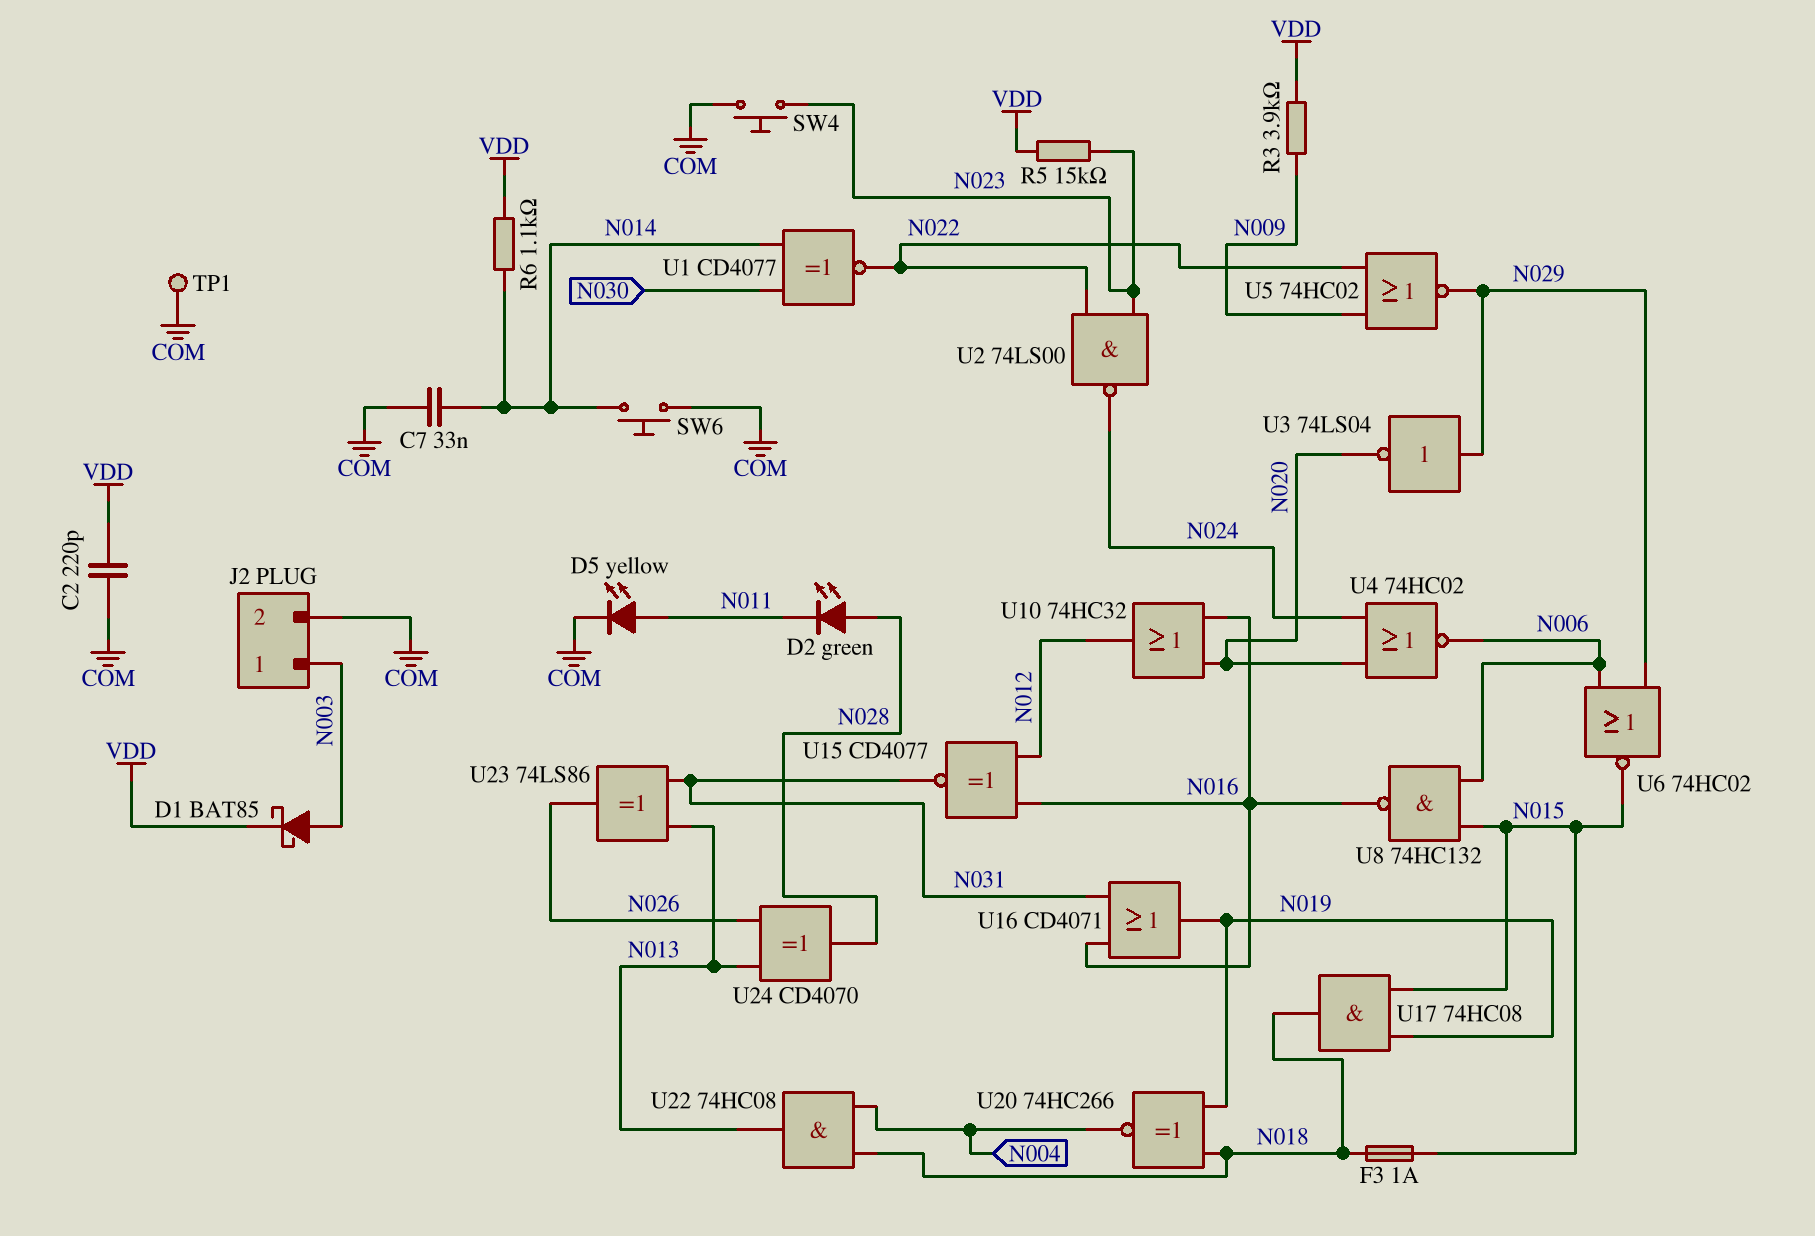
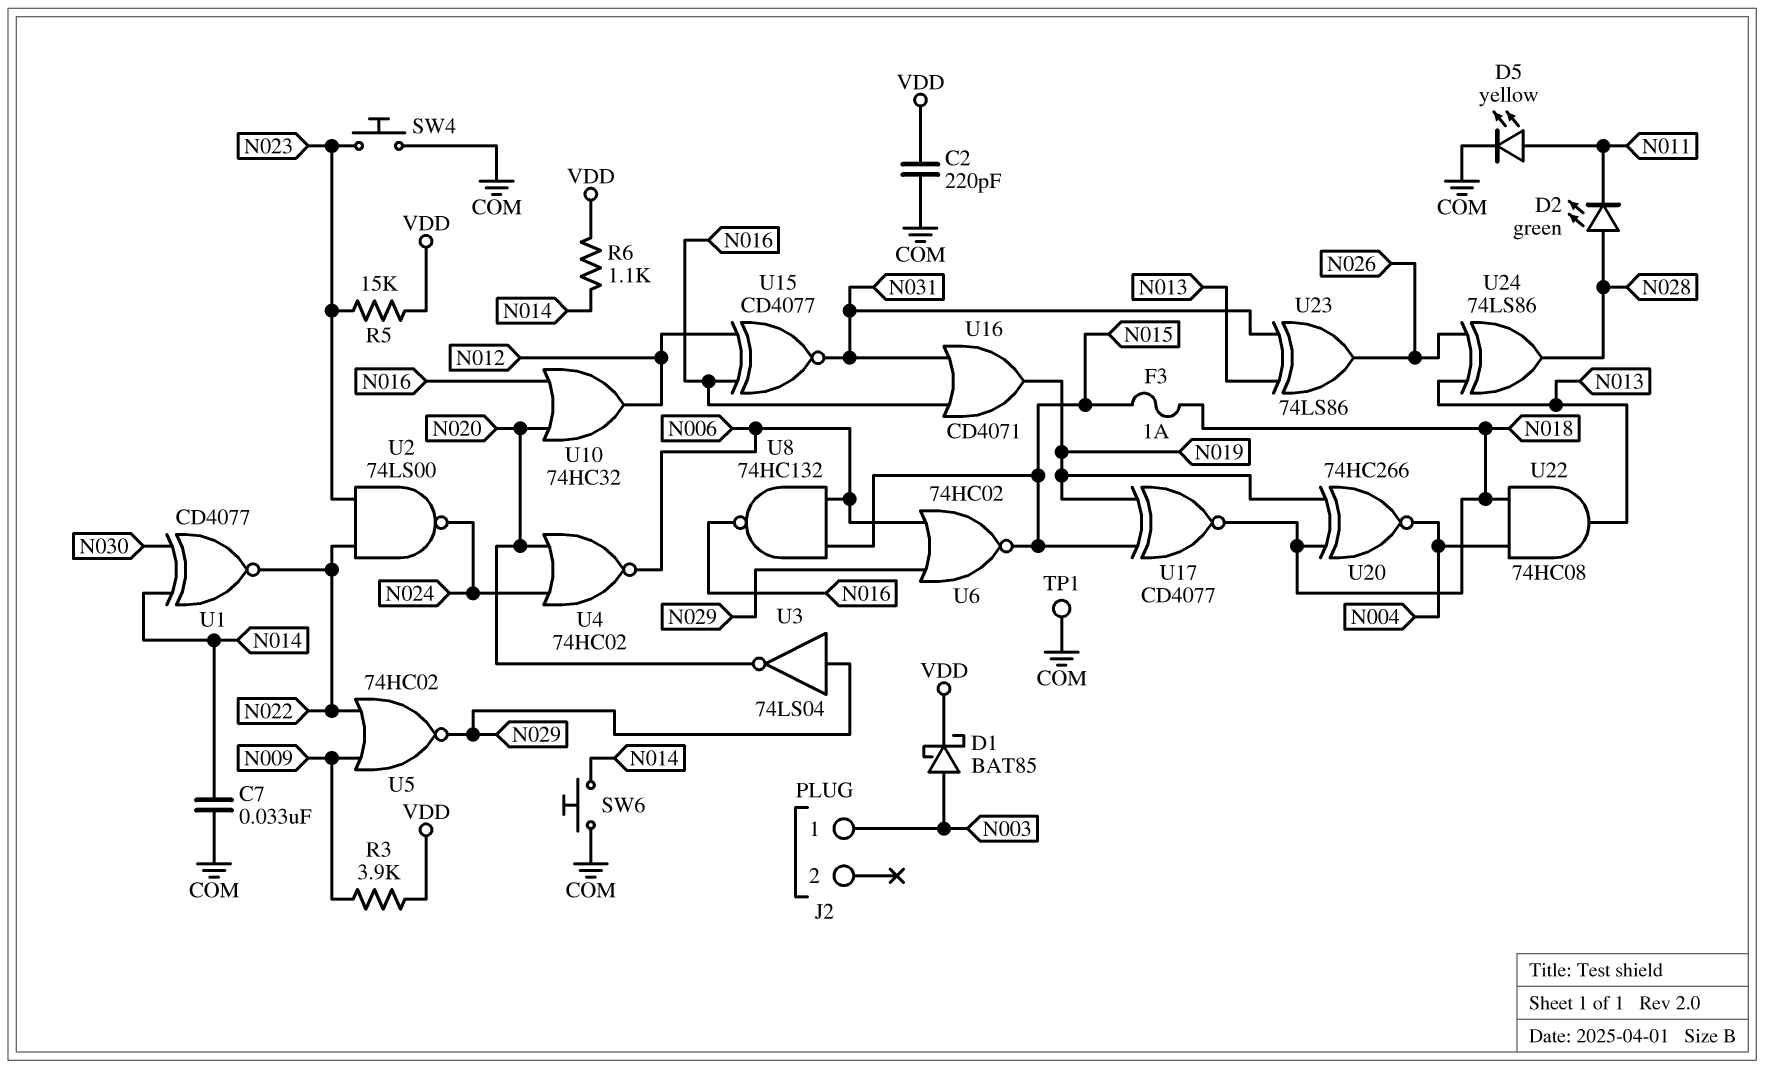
J2 pin 2: COM -> none
U17: AND 74HC08 (in N015, in N019, out N018) -> XNOR CD4077 (in N015, in N019, out N018)
U24: XOR CD4070 (in N013, in N026, out N028) -> XOR 74LS86 (in N013, in N026, out N028)

